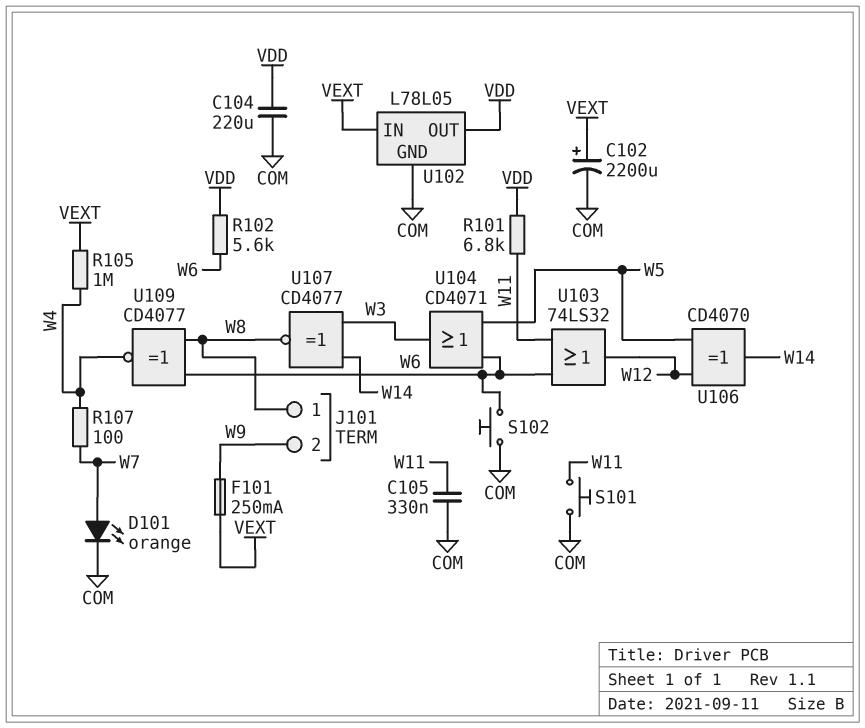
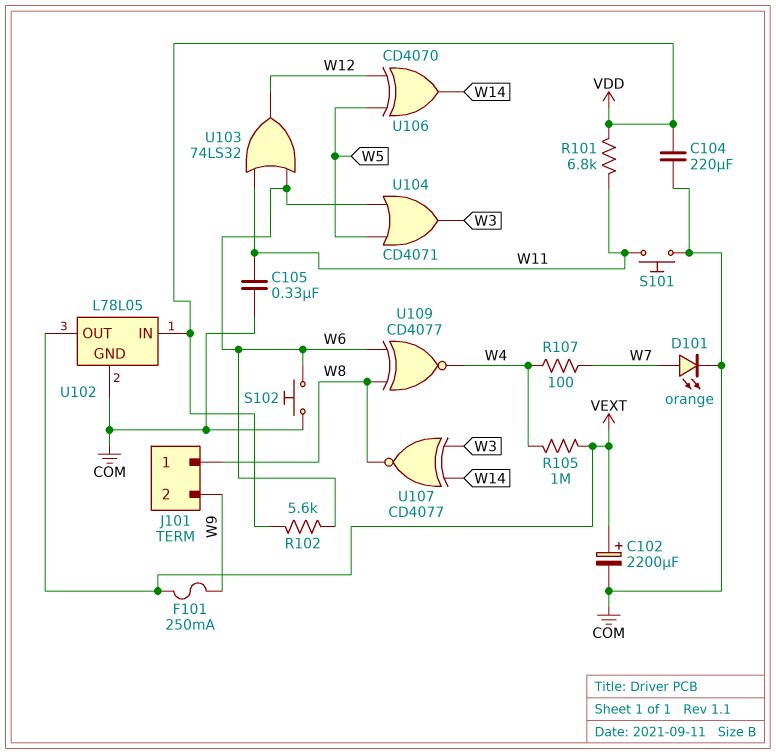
U102 pin IN: VEXT -> VDD
U102 pin OUT: VDD -> VEXT

